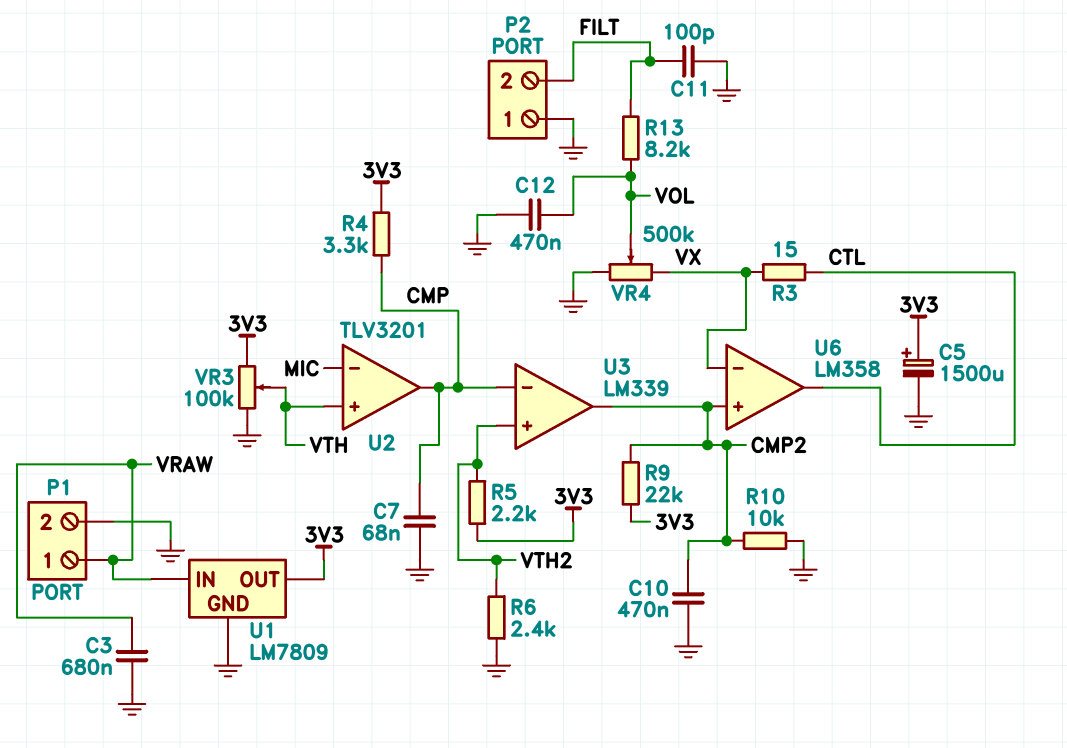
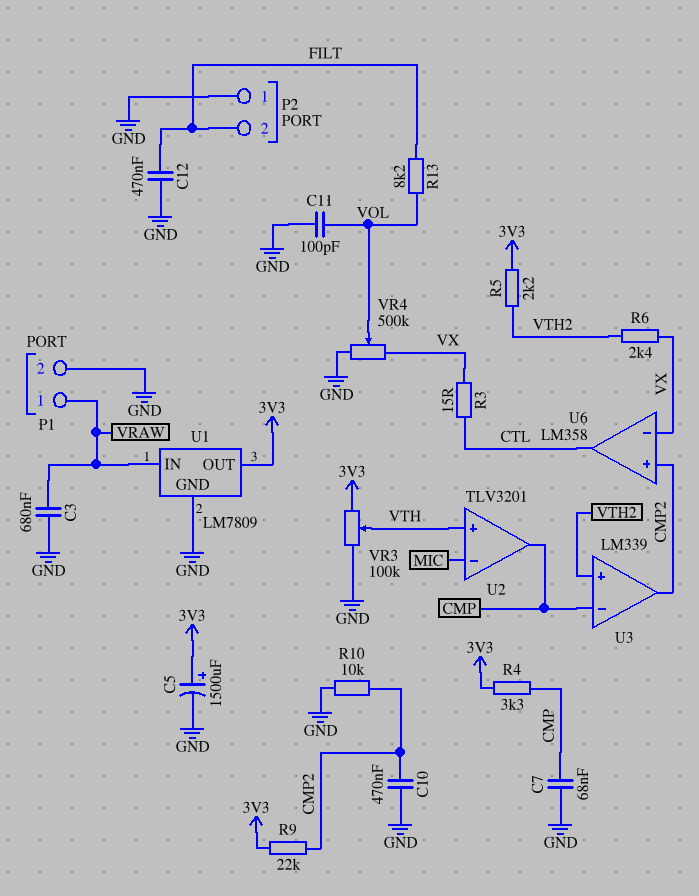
C11: 100pF (FILT, GND) -> 100pF (GND, VOL)
C12: 470nF (GND, VOL) -> 470nF (FILT, GND)
R6: 2.4k (GND, VTH2) -> 2.4k (VTH2, VX)

